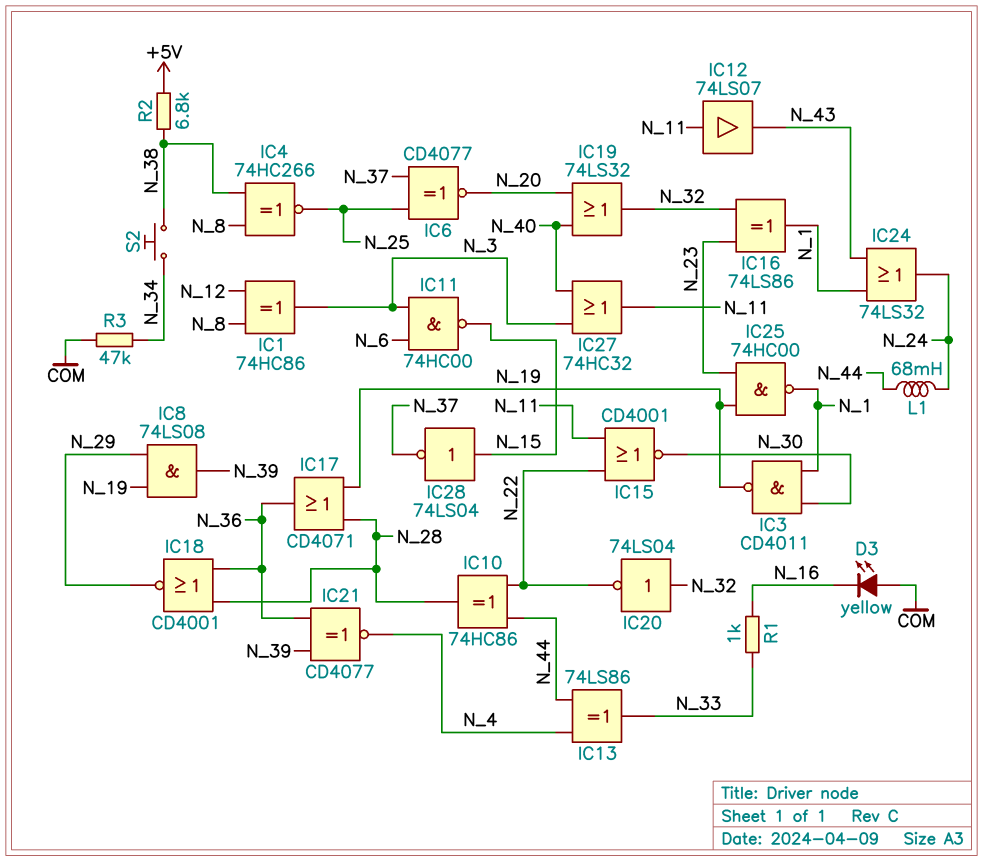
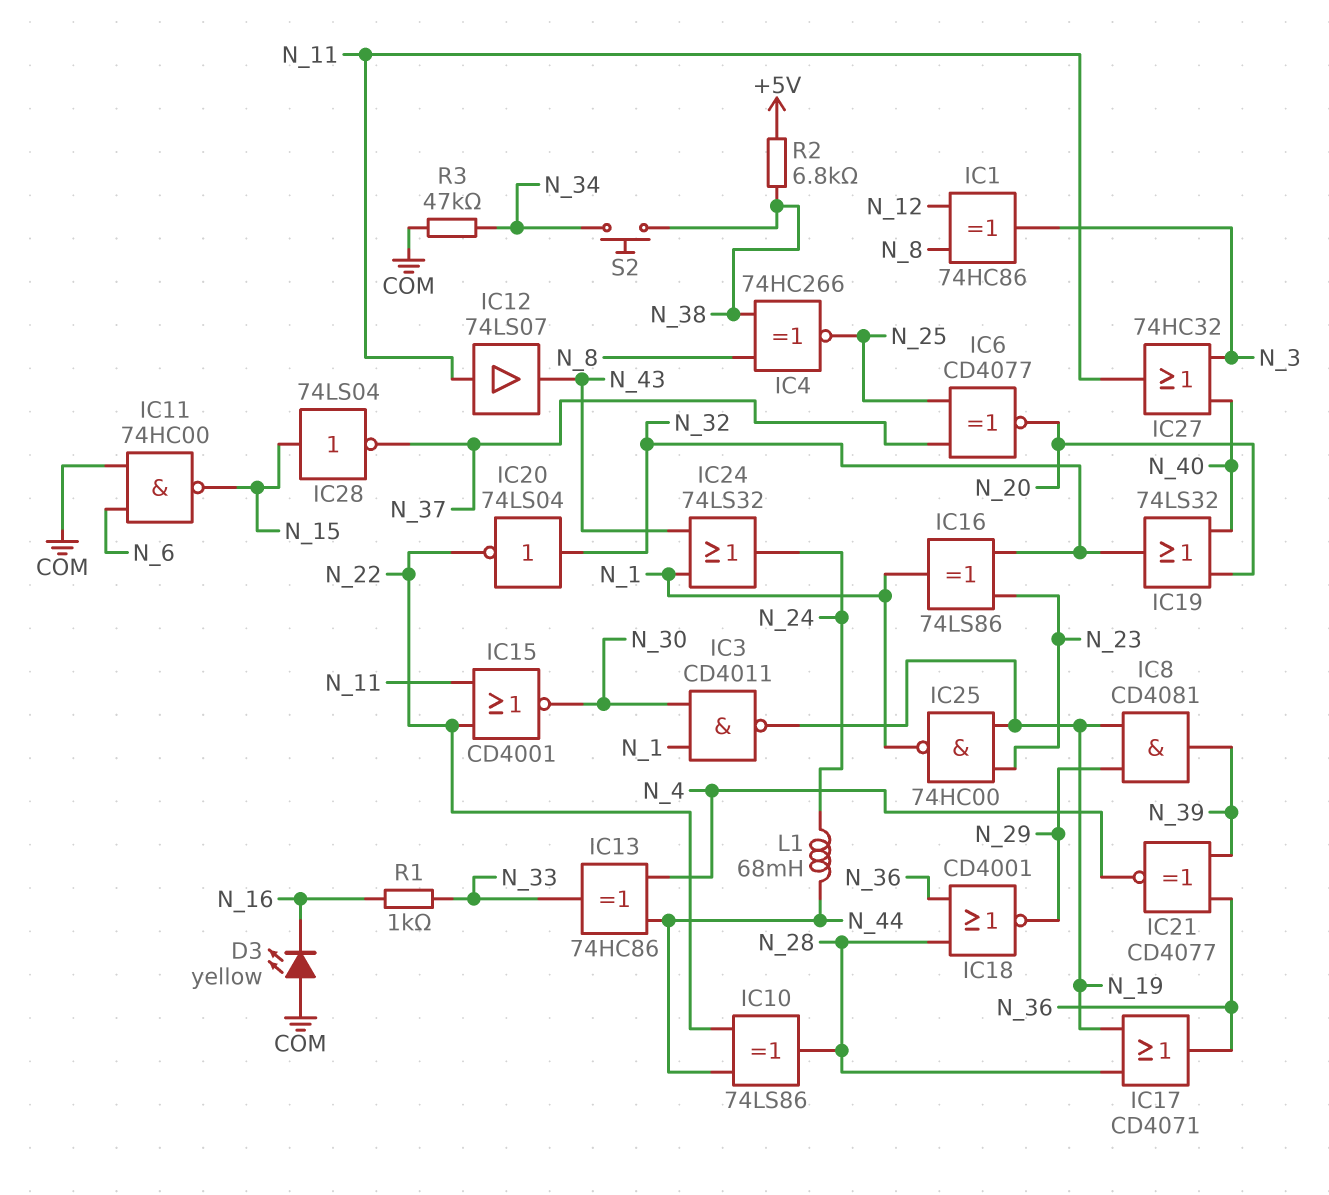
IC8: AND 74LS08 (in N_19, in N_29, out N_39) -> AND CD4081 (in N_19, in N_29, out N_39)
IC10: XOR 74HC86 (in N_22, in N_44, out N_28) -> XOR 74LS86 (in N_22, in N_44, out N_28)
IC11: NAND 74HC00 (in N_3, in N_6, out N_15) -> NAND 74HC00 (in COM, in N_6, out N_15)
IC13: XOR 74LS86 (in N_4, in N_44, out N_33) -> XOR 74HC86 (in N_4, in N_44, out N_33)

